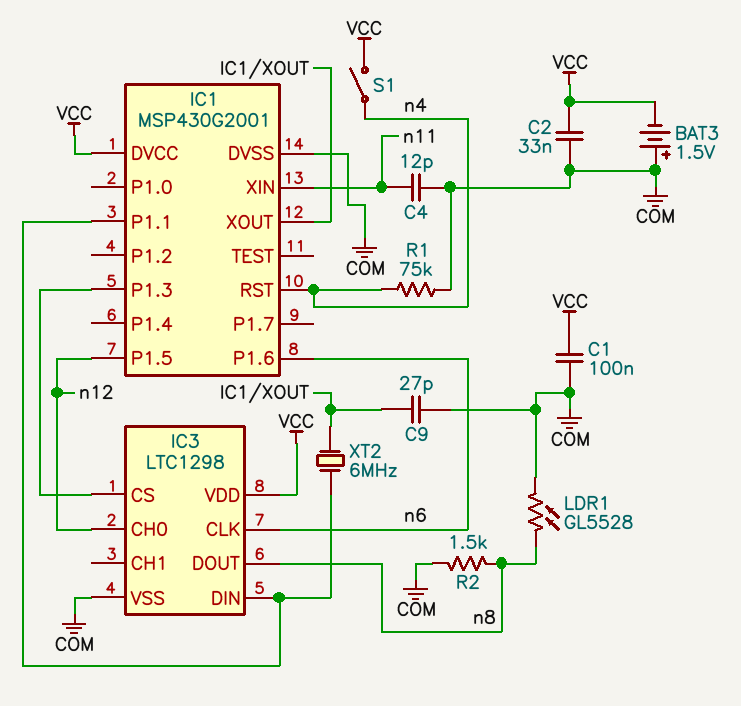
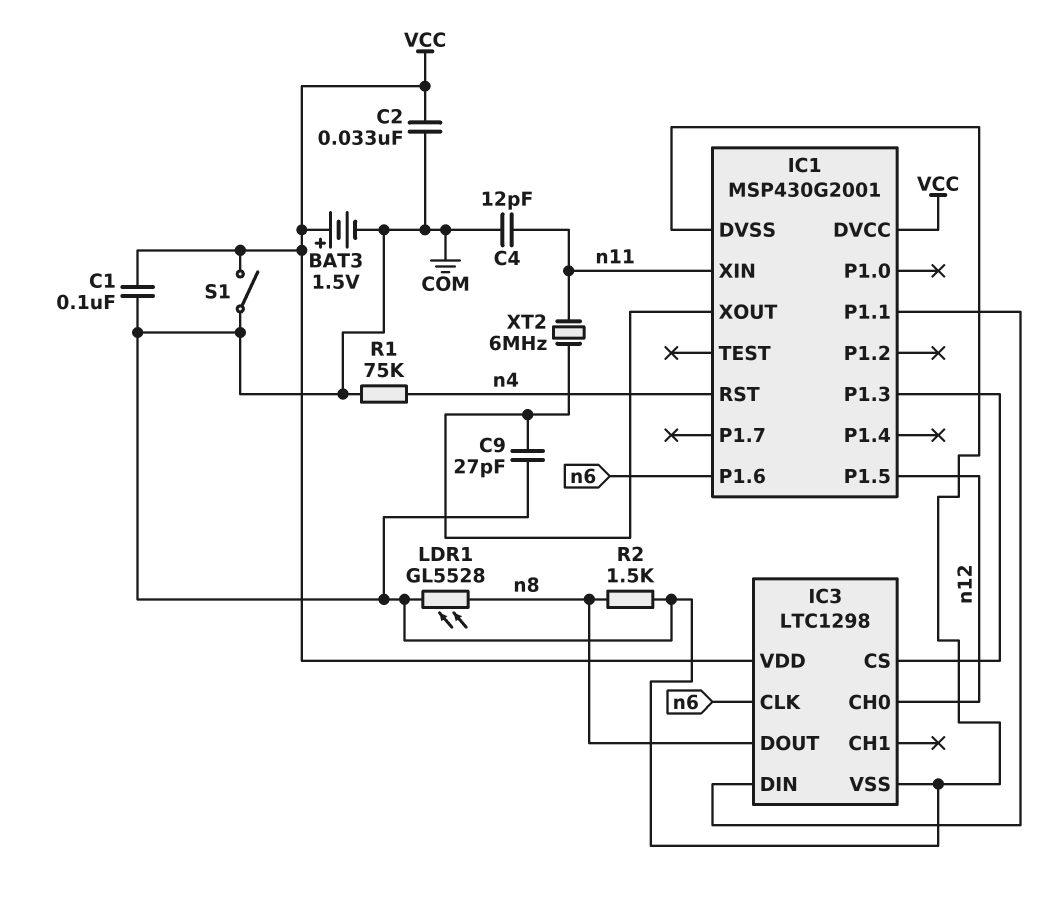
BAT3: 1.5V (plus COM, minus VCC) -> 1.5V (plus VCC, minus COM)
S1: switch (VCC, n4) -> switch (COM, VCC)
XT2: 6MHz (IC1/P1.1, IC1/XOUT) -> 6MHz (IC1/XOUT, n11)

